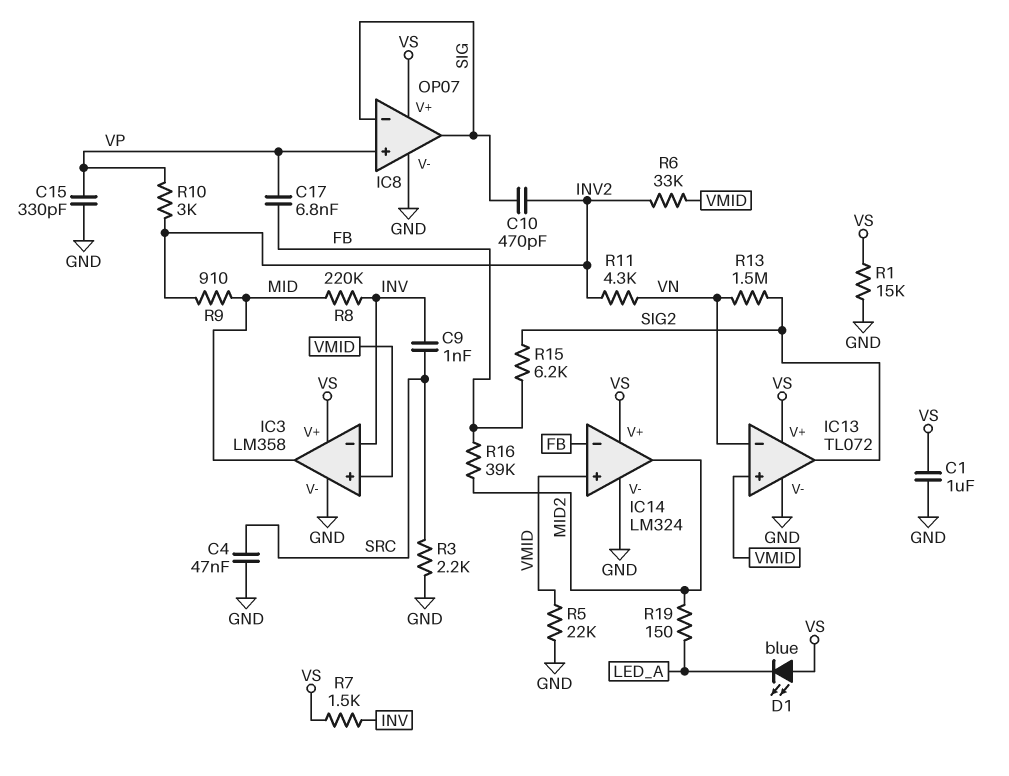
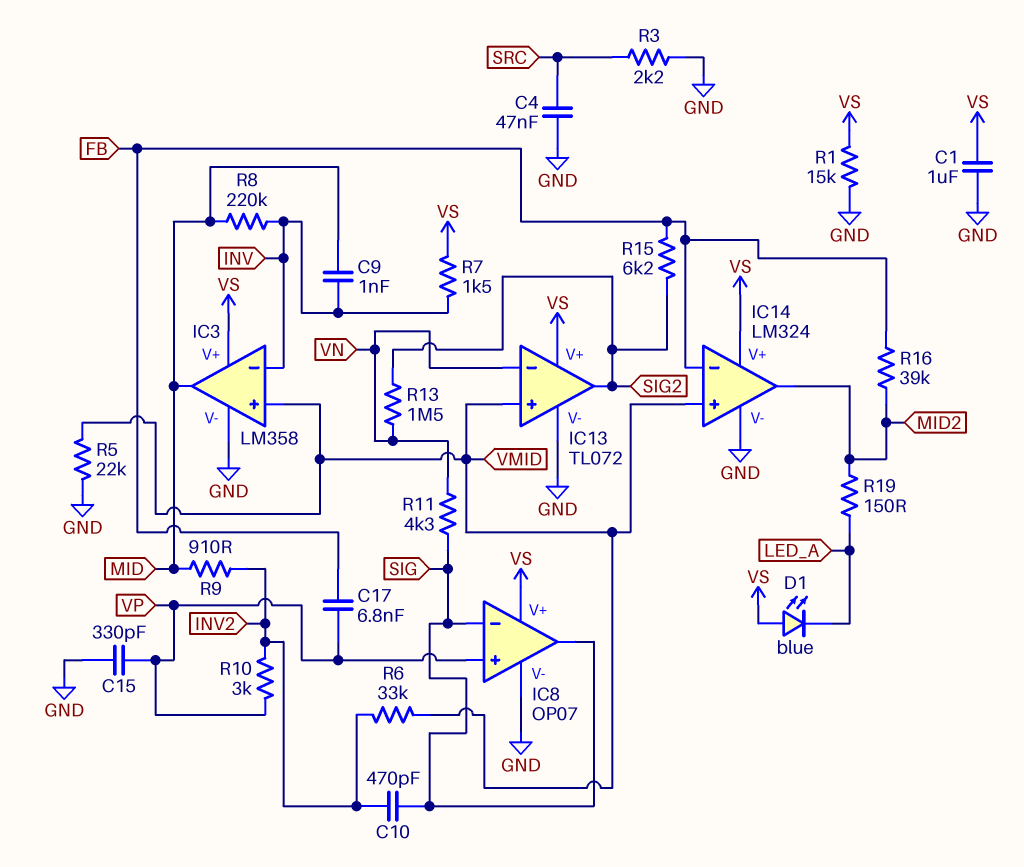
C9: 1nF (INV, SRC) -> 1nF (INV, MID)
R11: 4.3k (INV2, VN) -> 4.3k (SIG, VN)

